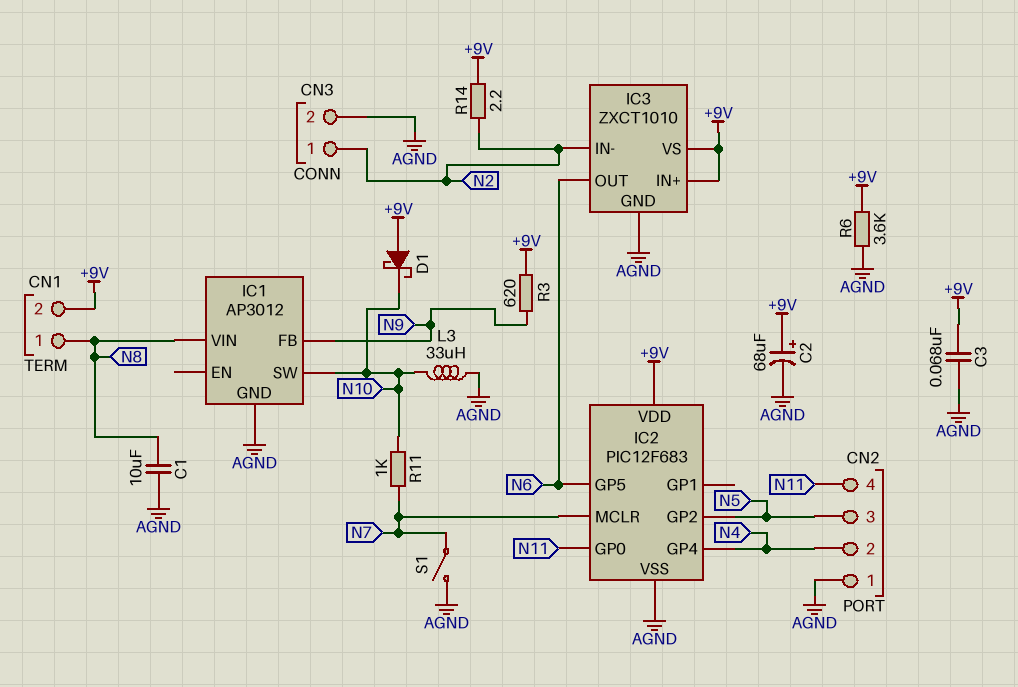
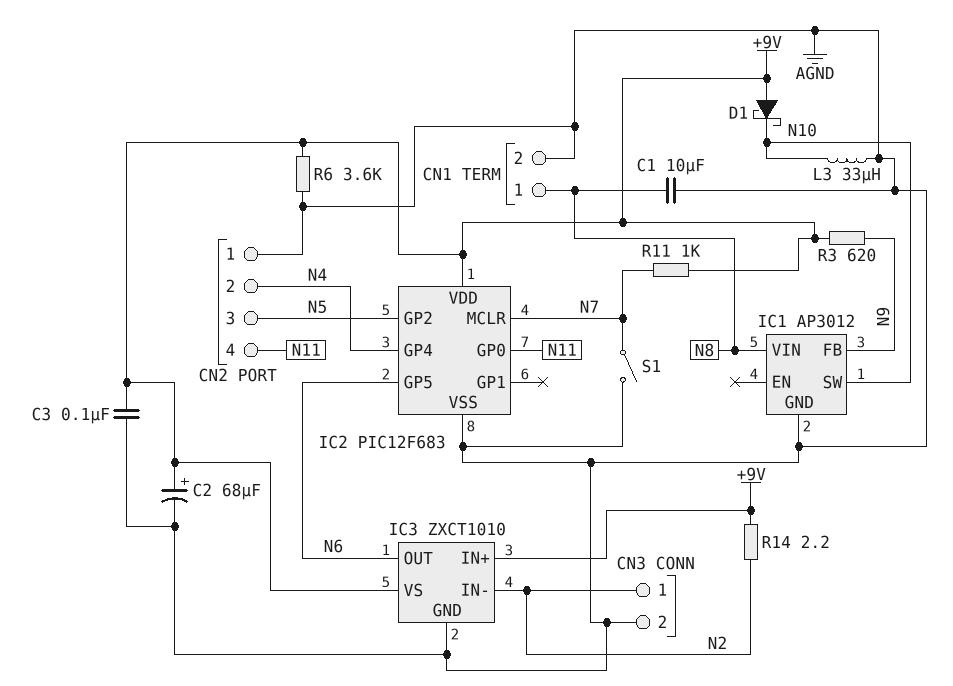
C3: 68nF (+9V, AGND) -> 100nF (+9V, AGND)
CN1 pin 2: +9V -> AGND
R11: 1k (N7, N10) -> 1k (+9V, N7)

